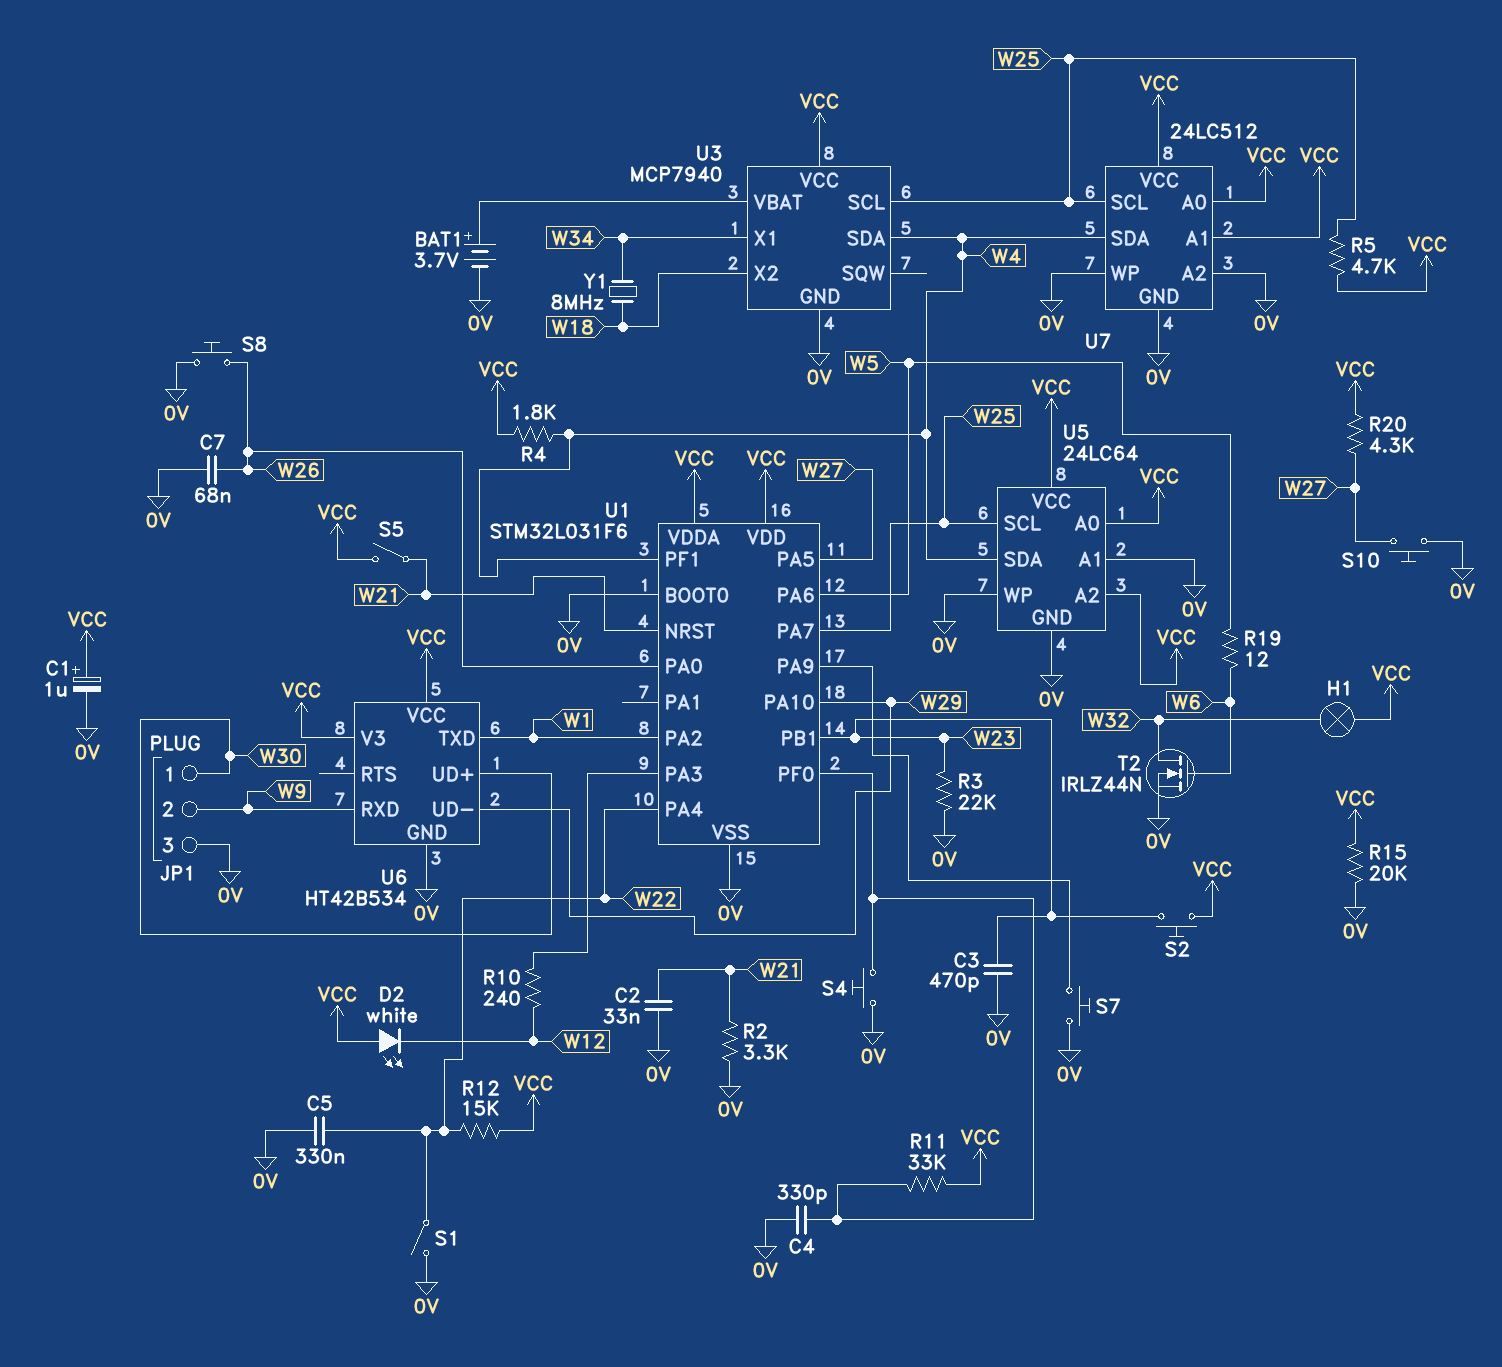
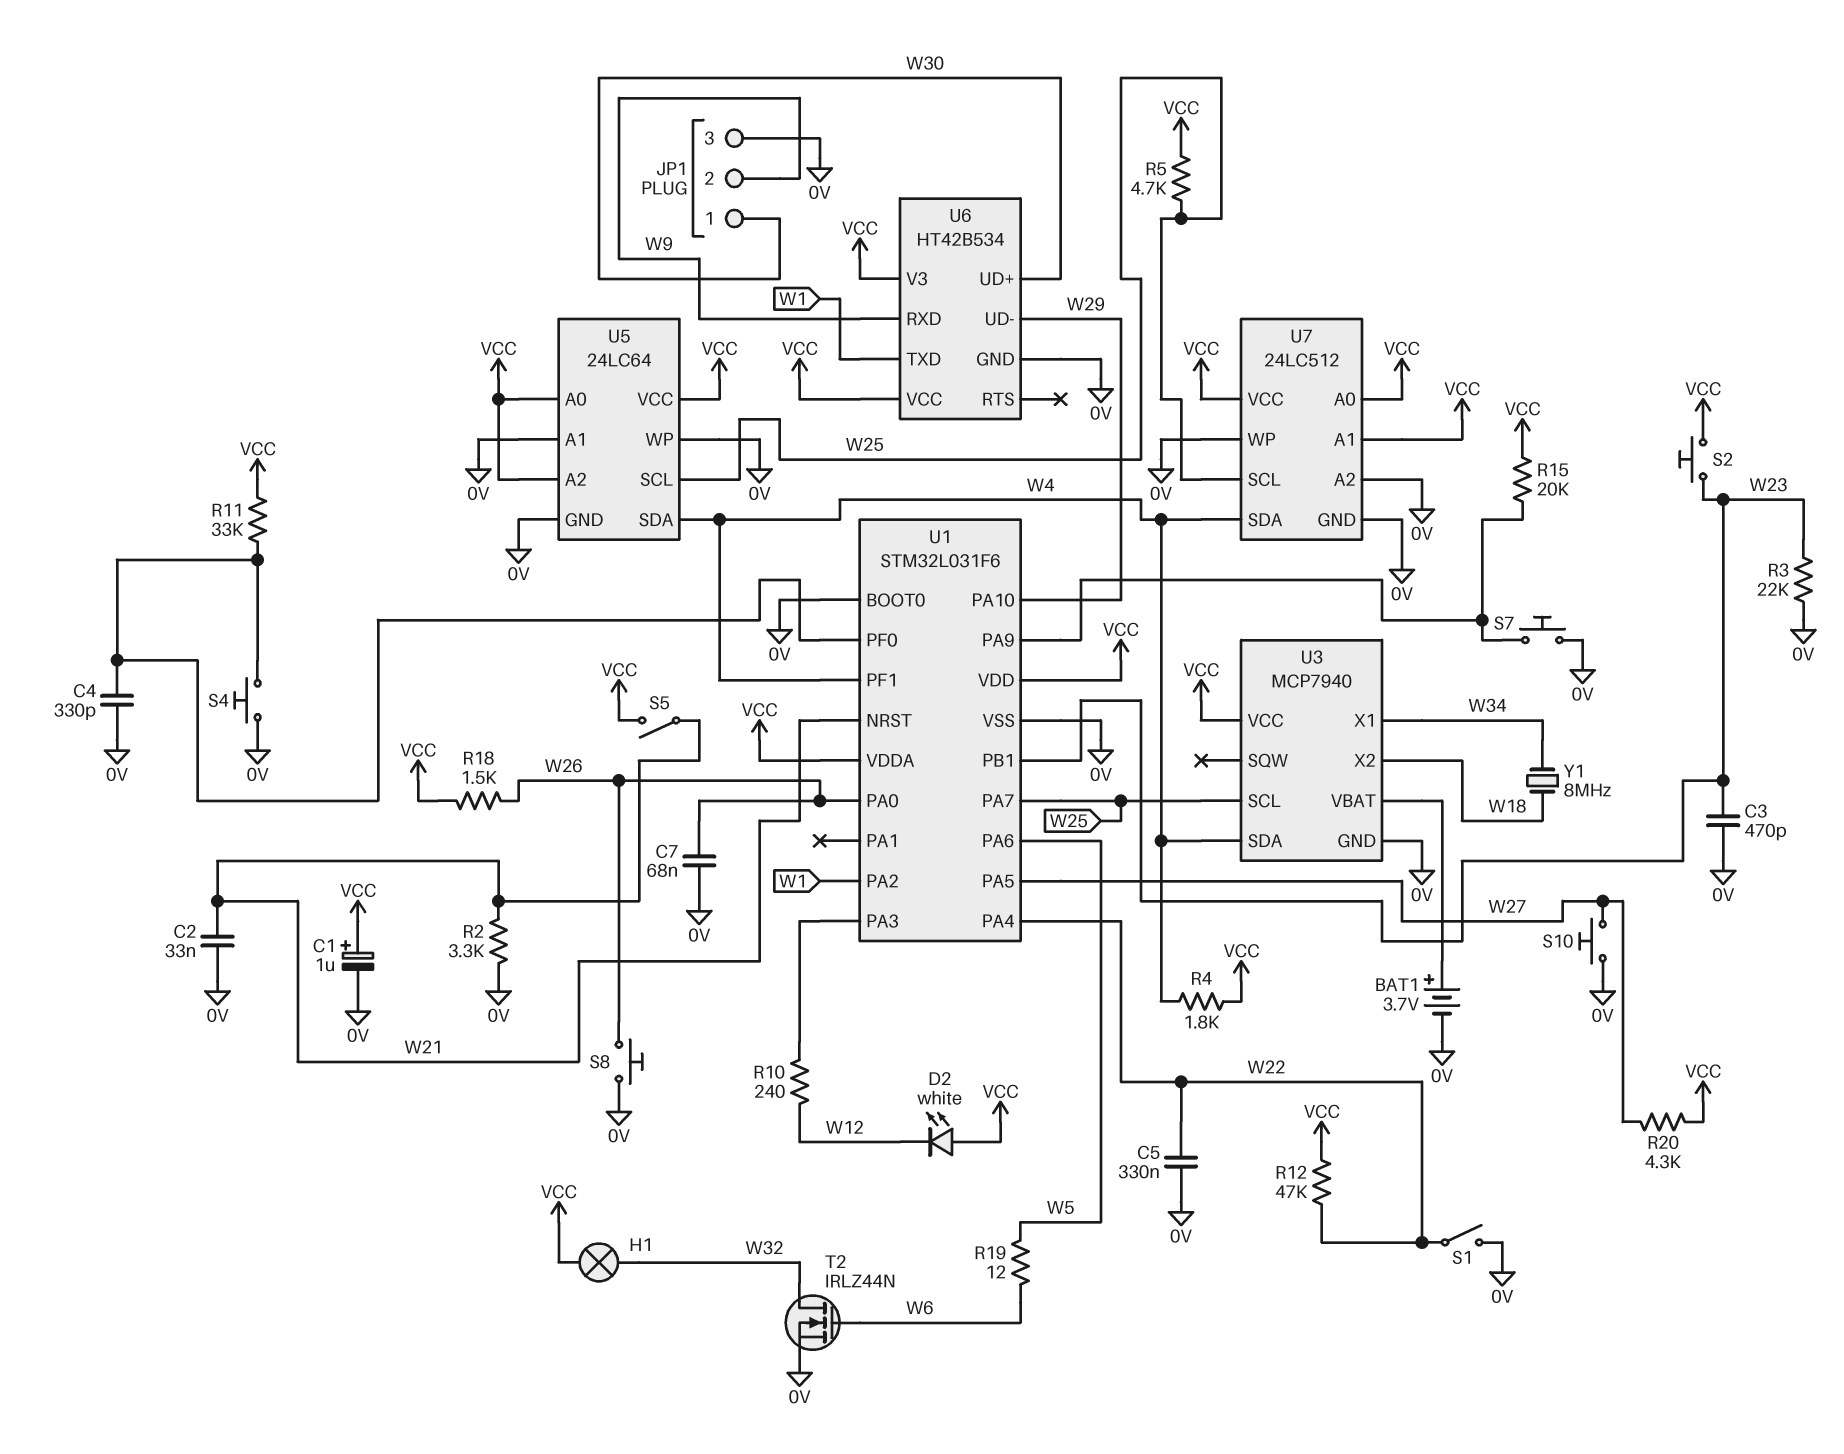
R12: 15k (VCC, W22) -> 47k (VCC, W22)
R15: 20k (0V, VCC) -> 20k (U1/PA9, VCC)
R18: none -> 1.5k (VCC, W26)

